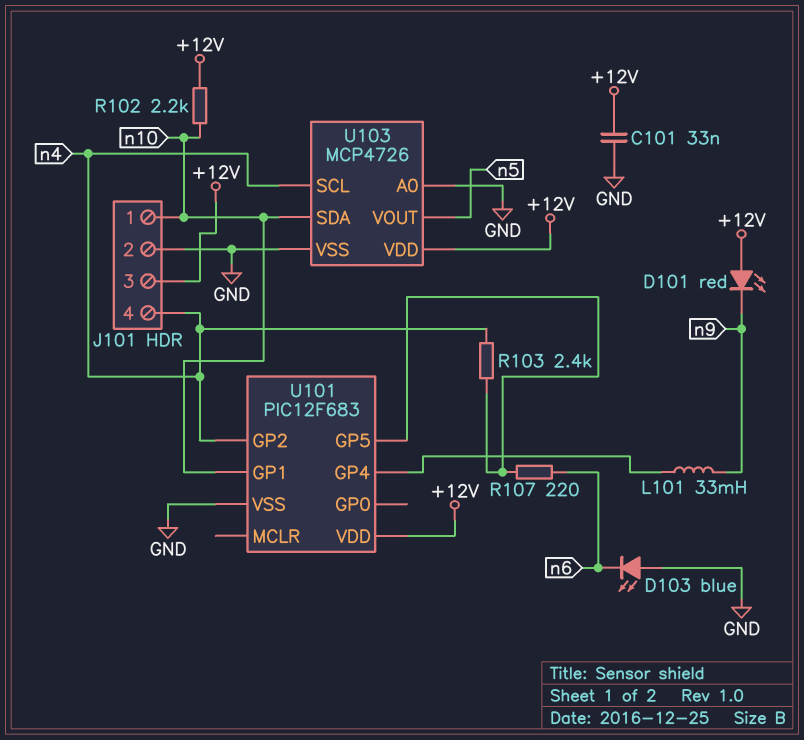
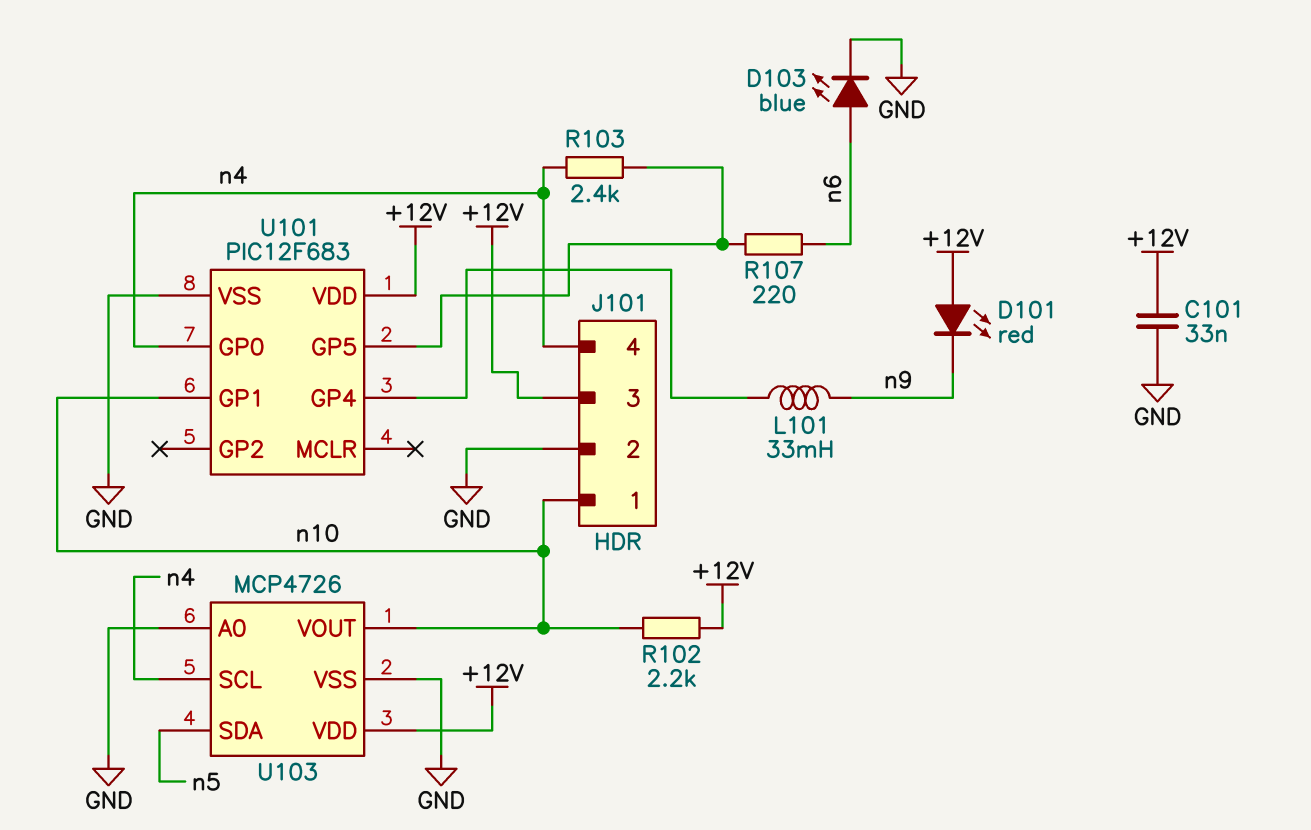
D103: LED blue (A GND, K n6) -> LED blue (A n6, K GND)
U101 pin GP0: none -> n4
U101 pin GP2: n4 -> none
U103 pin SDA: n10 -> n5
U103 pin VOUT: n5 -> n10

